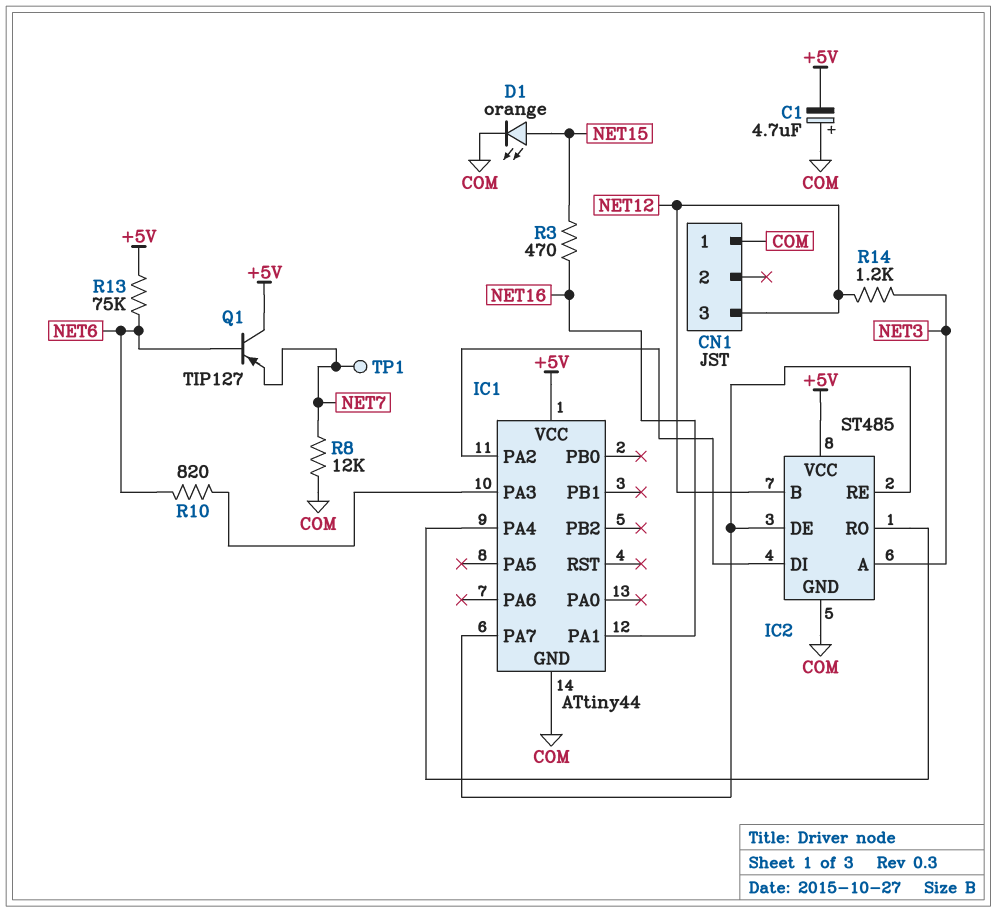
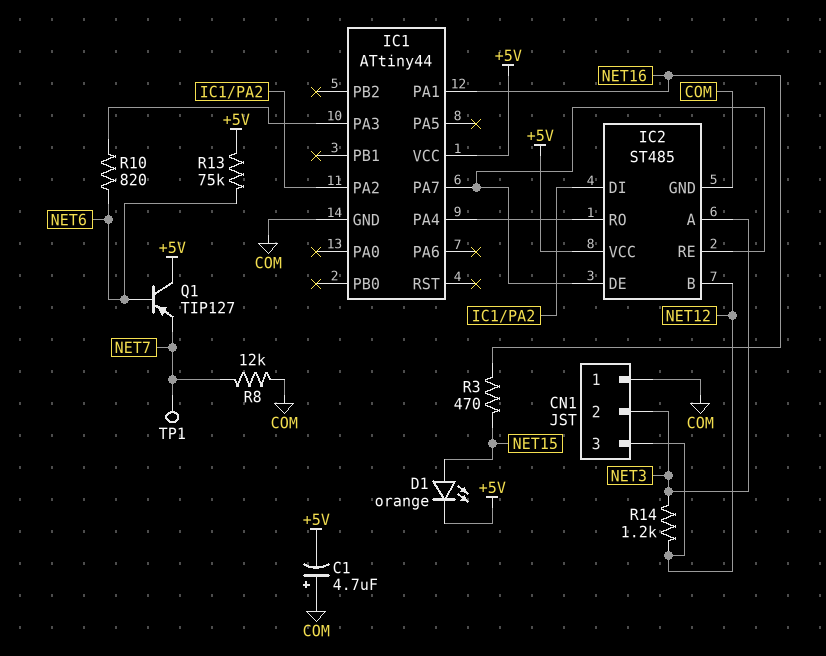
CN1 pin 2: none -> NET3
D1: LED orange (A NET15, K COM) -> LED orange (A NET15, K +5V)

